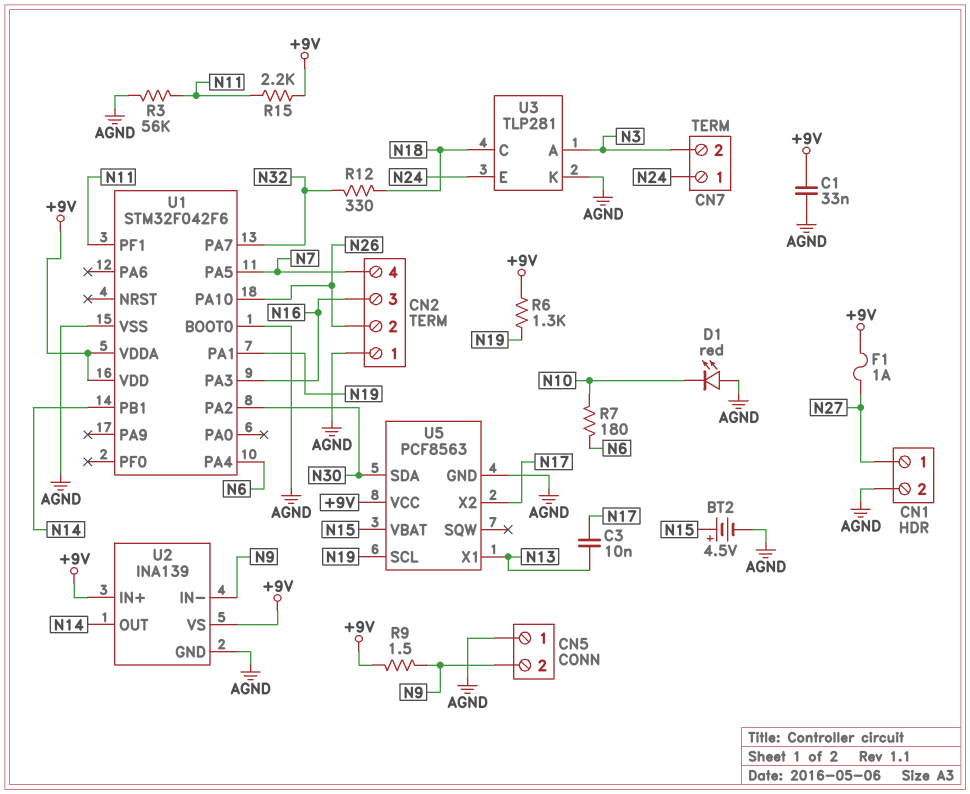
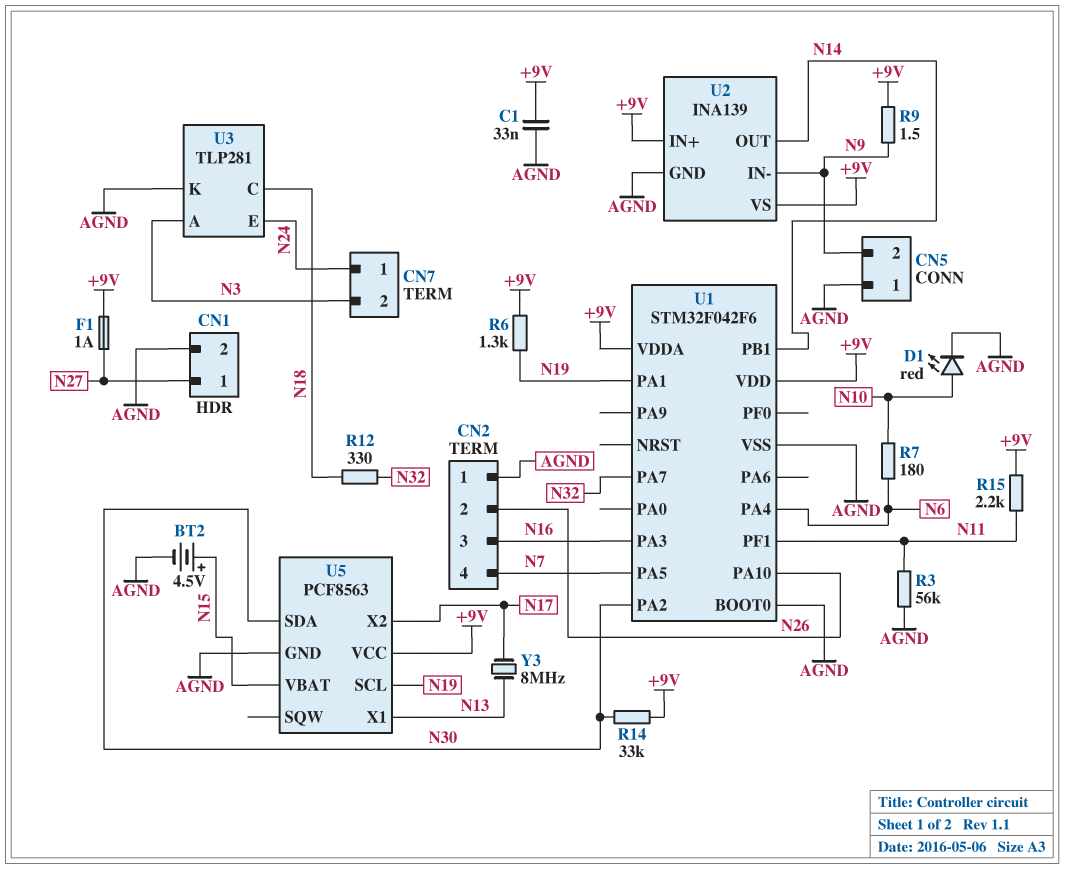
C3: 10nF (N13, N17) -> none
D1: LED red (A AGND, K N10) -> LED red (A N10, K AGND)
R14: none -> 33k (+9V, N30)
Y3: none -> 8MHz (N13, N17)

